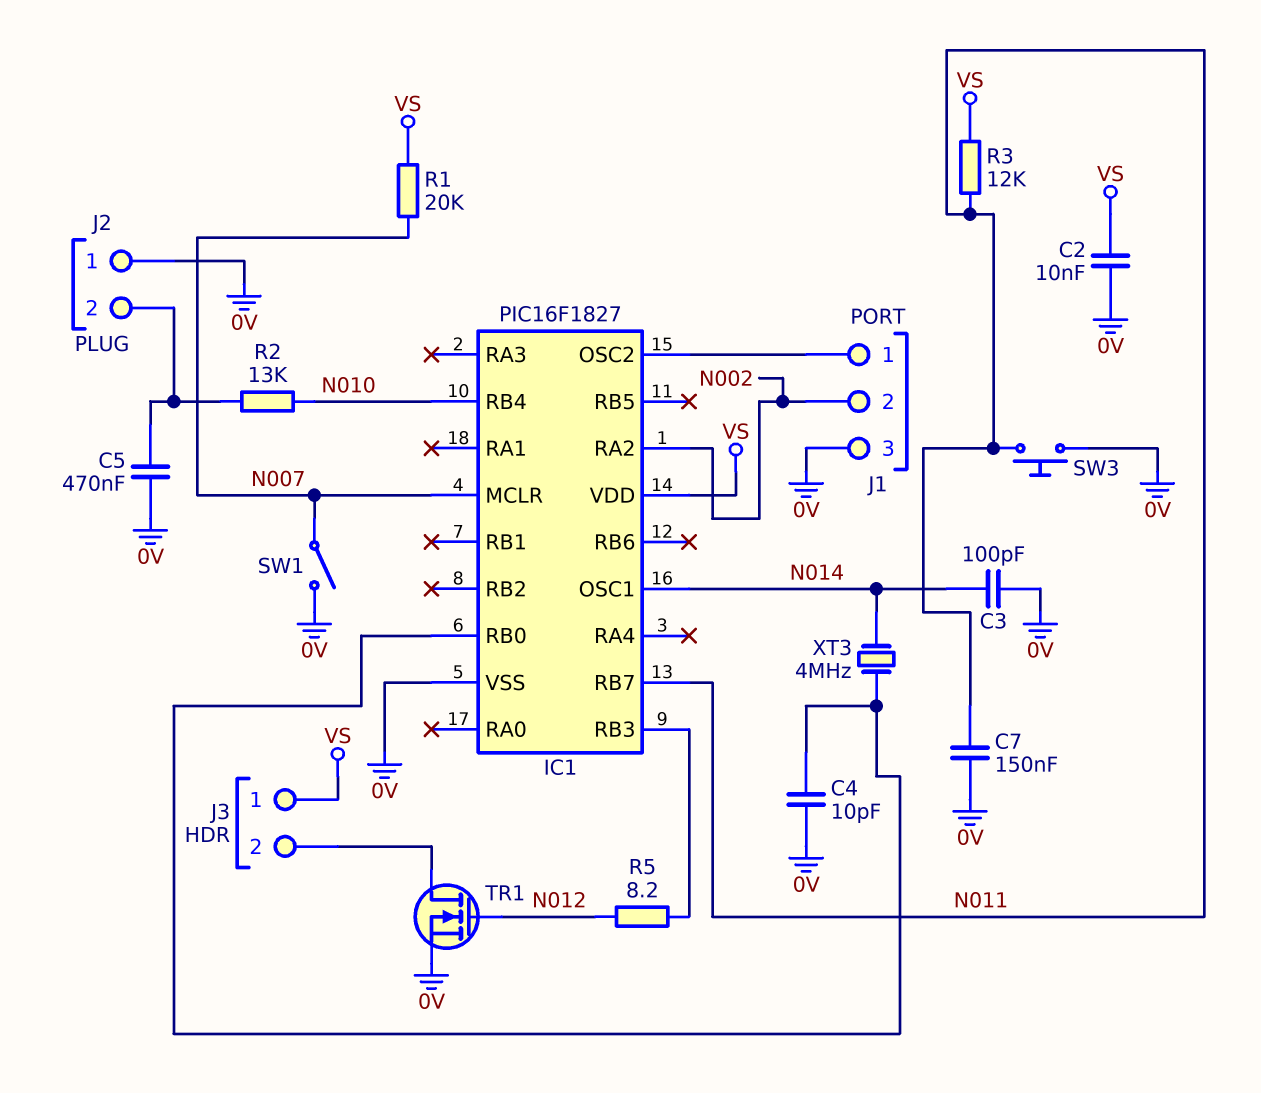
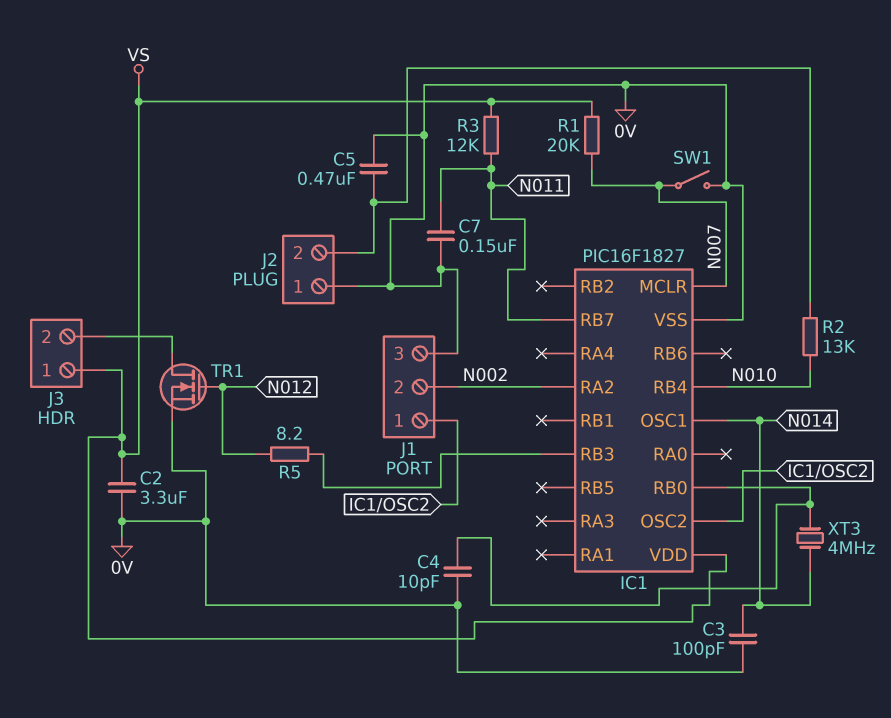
C2: 10nF (0V, VS) -> 3.3uF (0V, VS)
SW3: button (0V, N011) -> none

